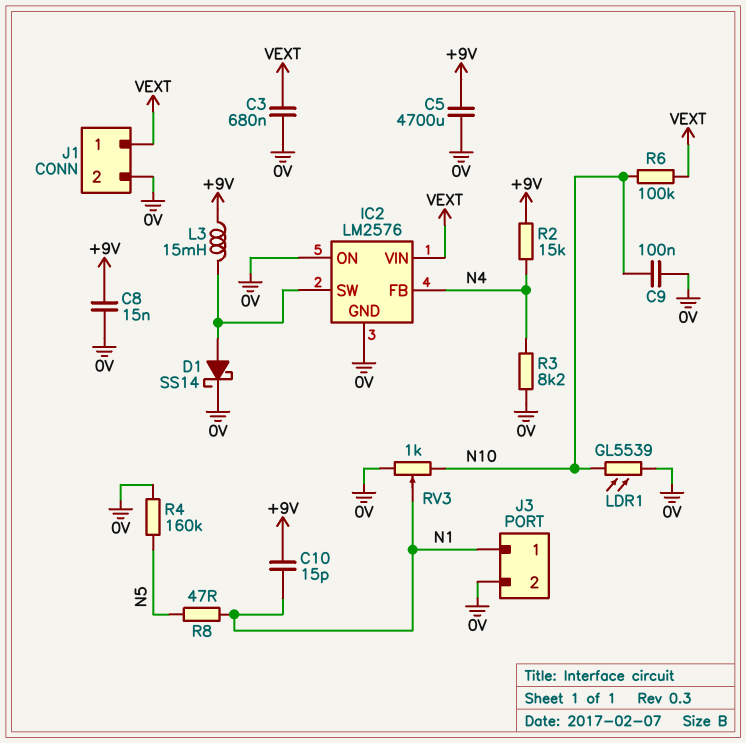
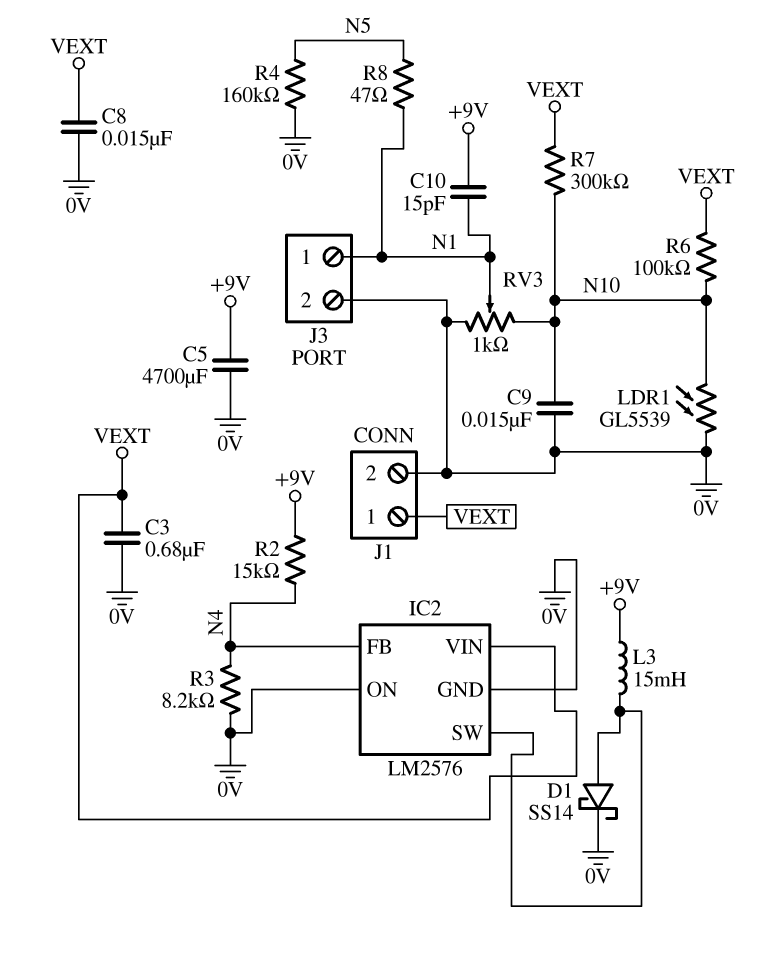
C8: 15nF (+9V, 0V) -> 15nF (0V, VEXT)
C9: 100nF (0V, N10) -> 15nF (0V, N10)
R7: none -> 300k (N10, VEXT)

